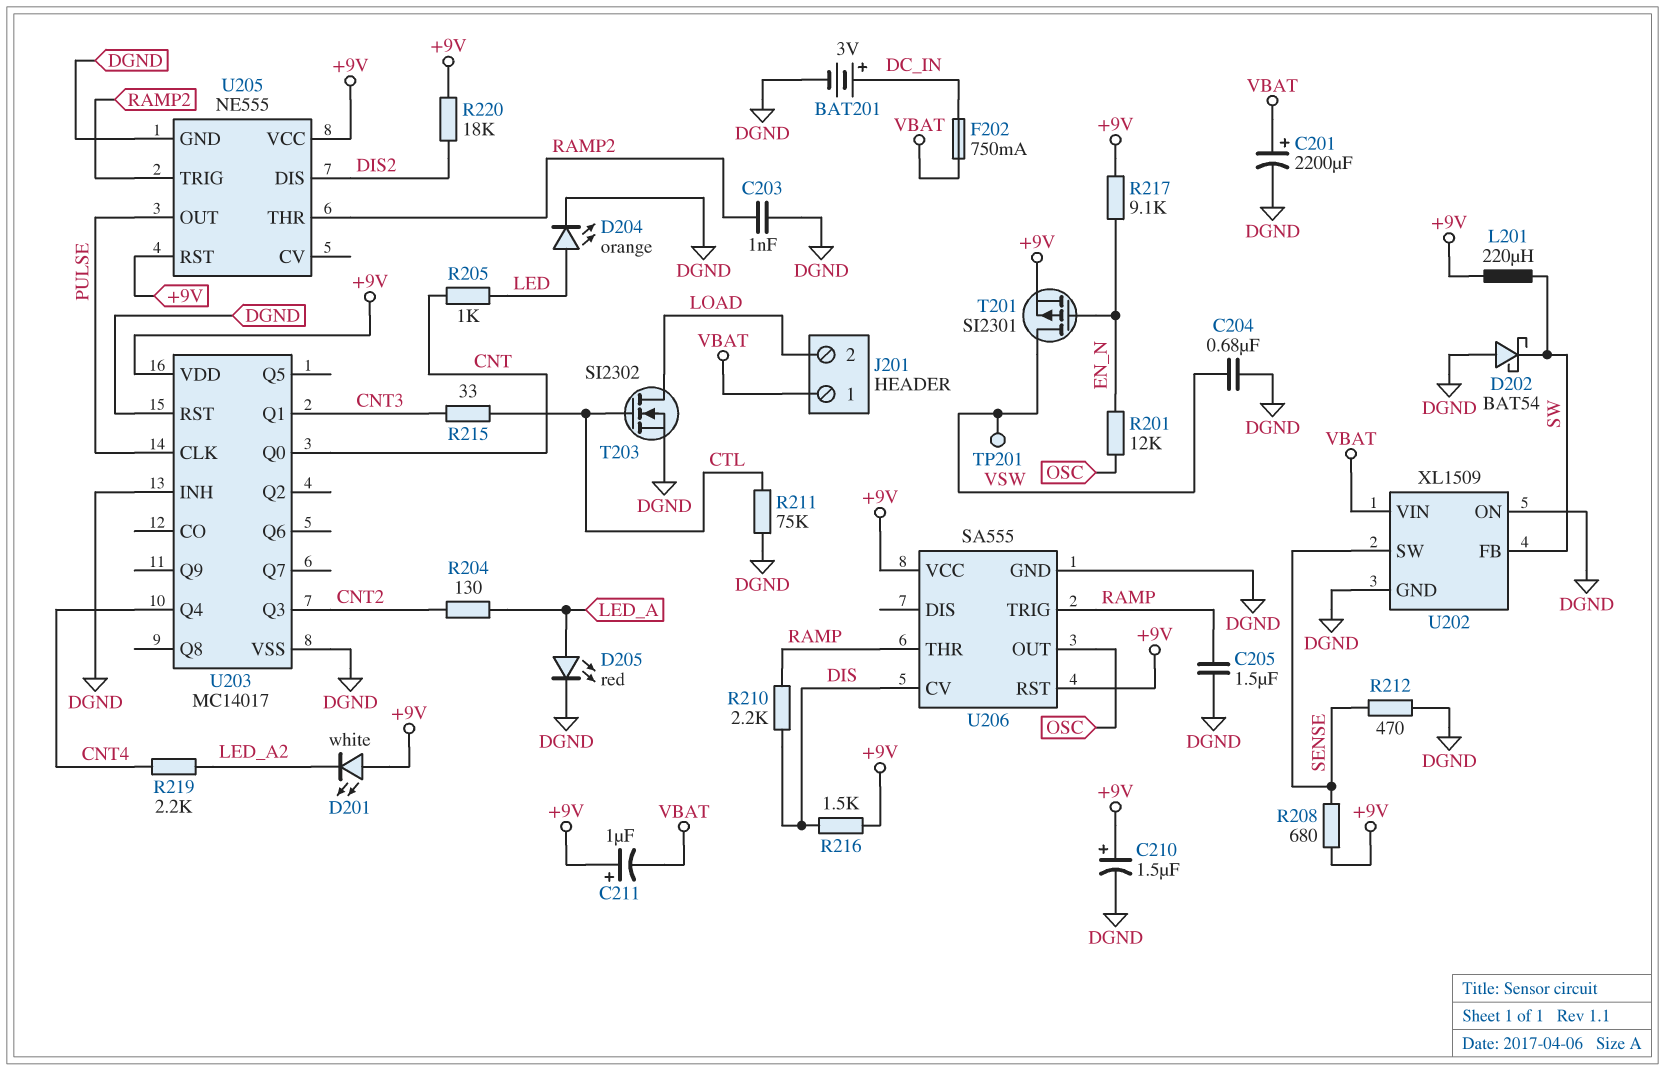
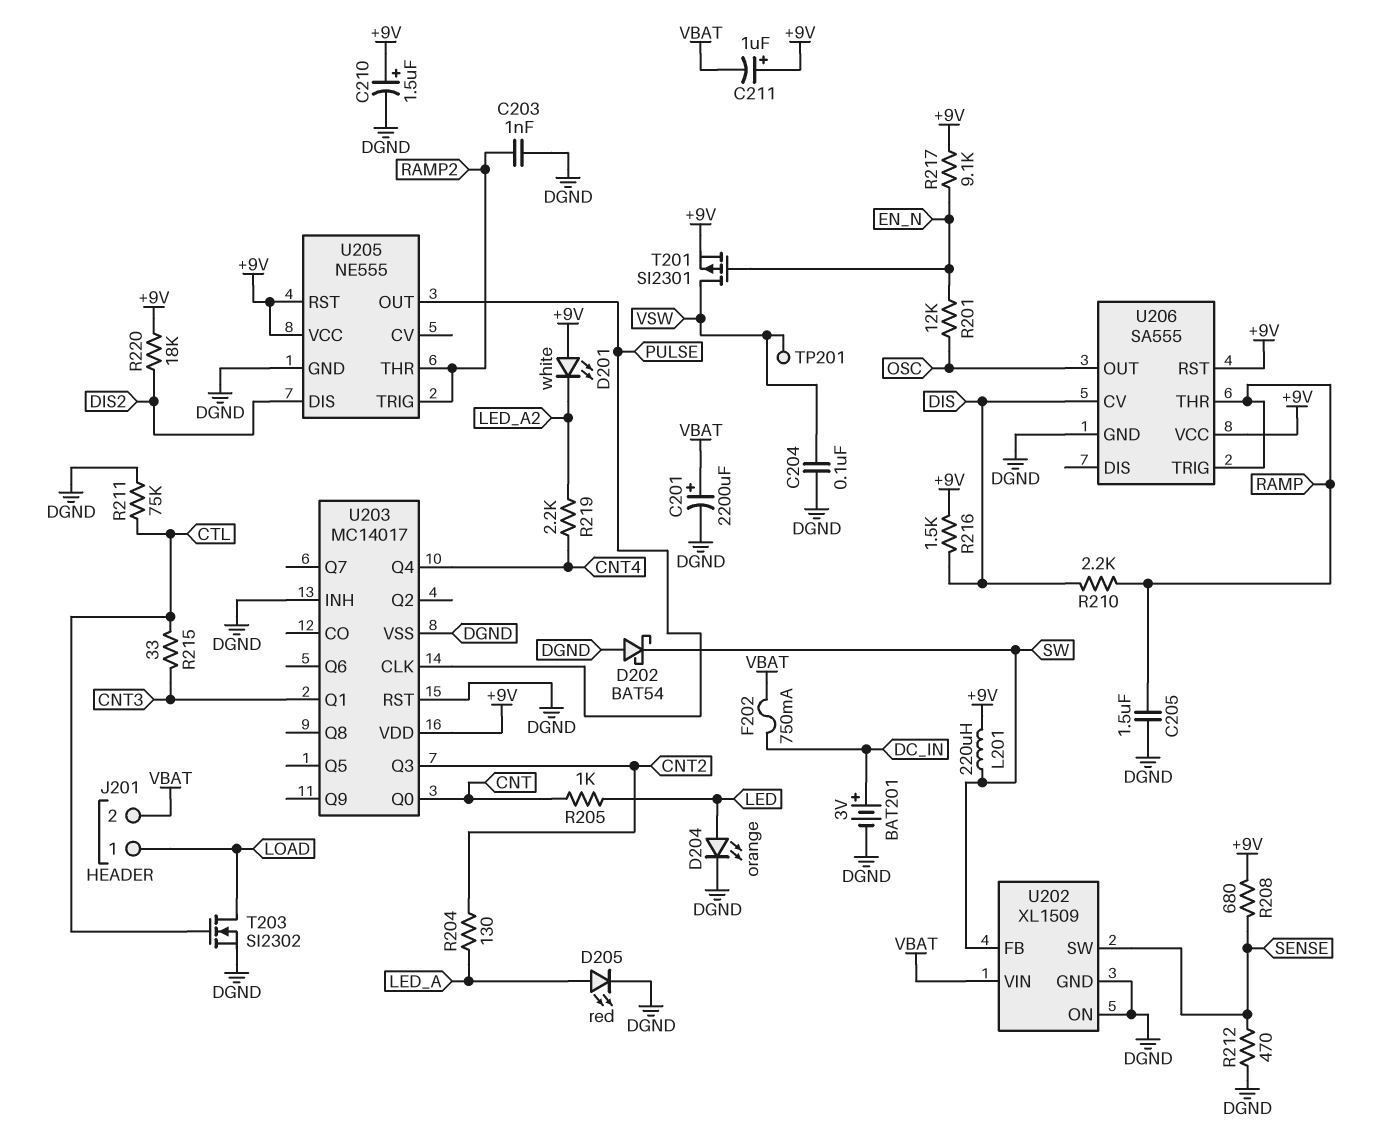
C204: 680nF (DGND, VSW) -> 100nF (DGND, VSW)
J201 pin 1: VBAT -> LOAD
J201 pin 2: LOAD -> VBAT

